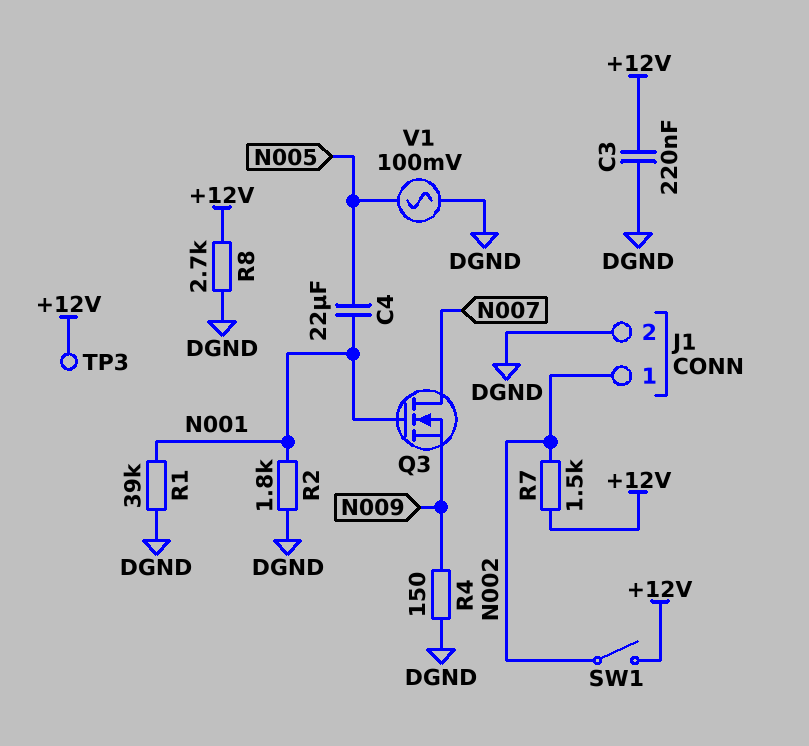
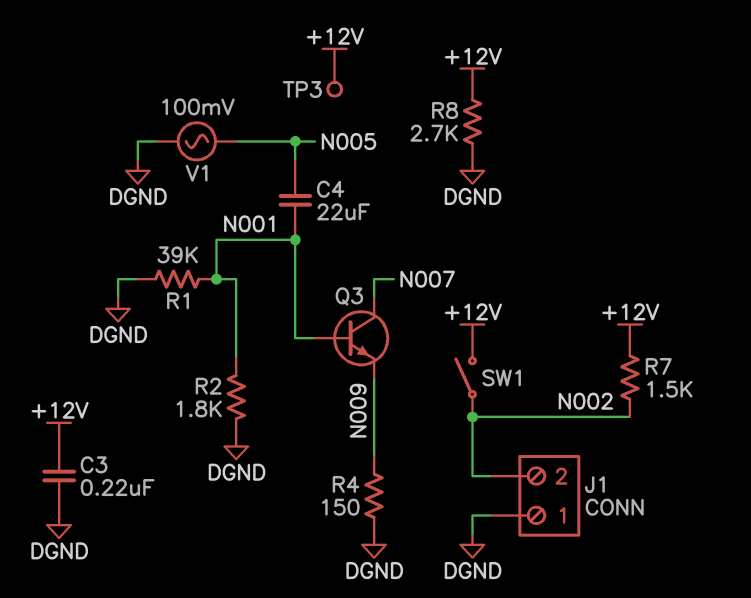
J1 pin 1: N002 -> DGND
J1 pin 2: DGND -> N002
Q3: NMOS (G N001, D N007, S N009) -> NPN (B N001, C N007, E N009)

